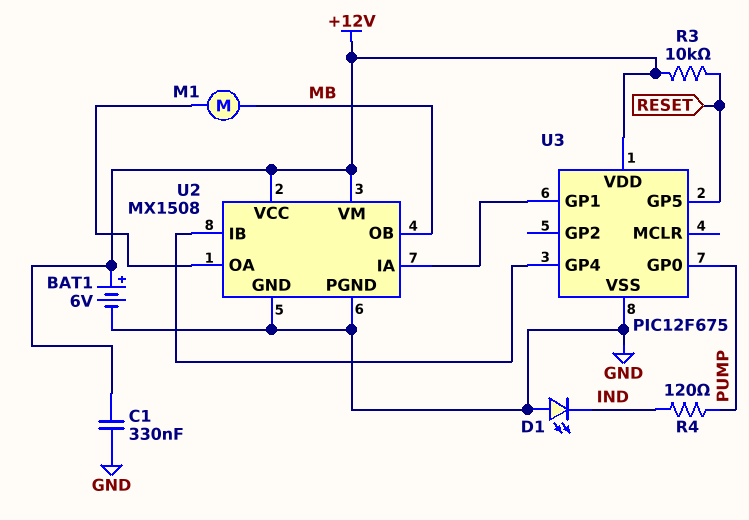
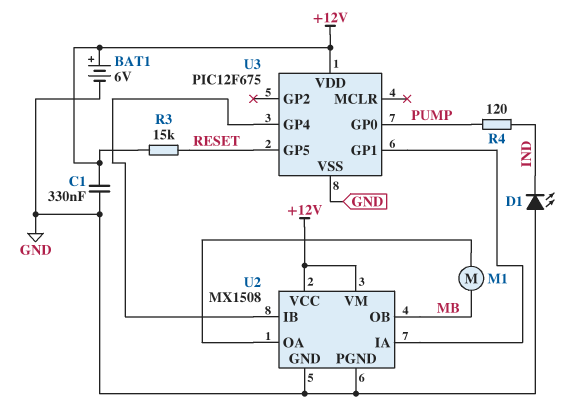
R3: 10k (+12V, RESET) -> 15k (+12V, RESET)

